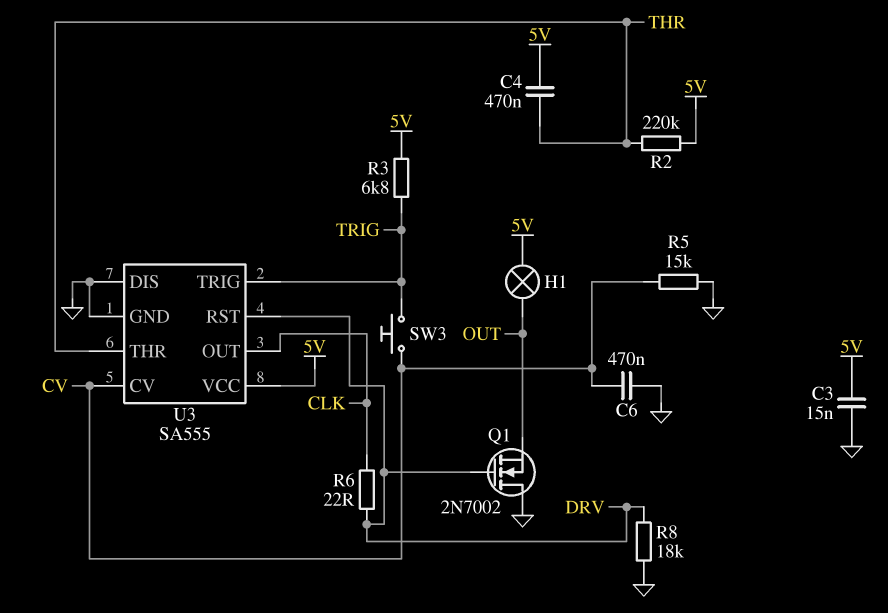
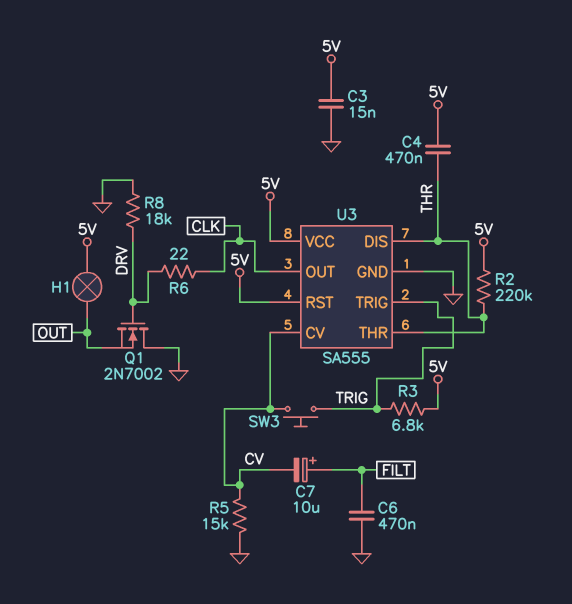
C6: 470nF (CV, GND) -> 470nF (FILT, GND)
C7: none -> 10uF (plus FILT, minus CV)
U3 pin DIS: GND -> THR
U3 pin RST: DRV -> 5V

